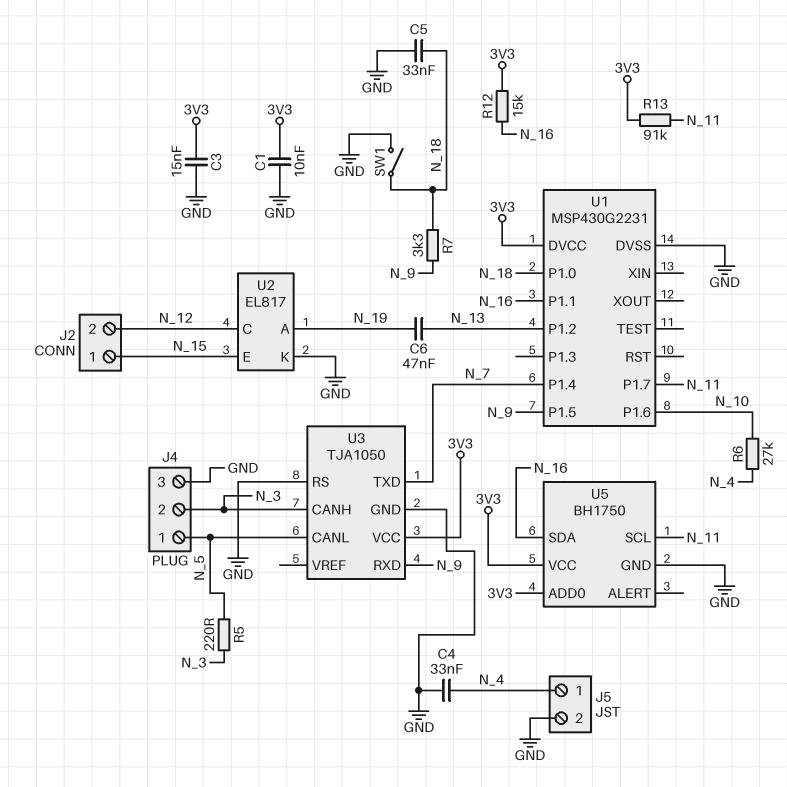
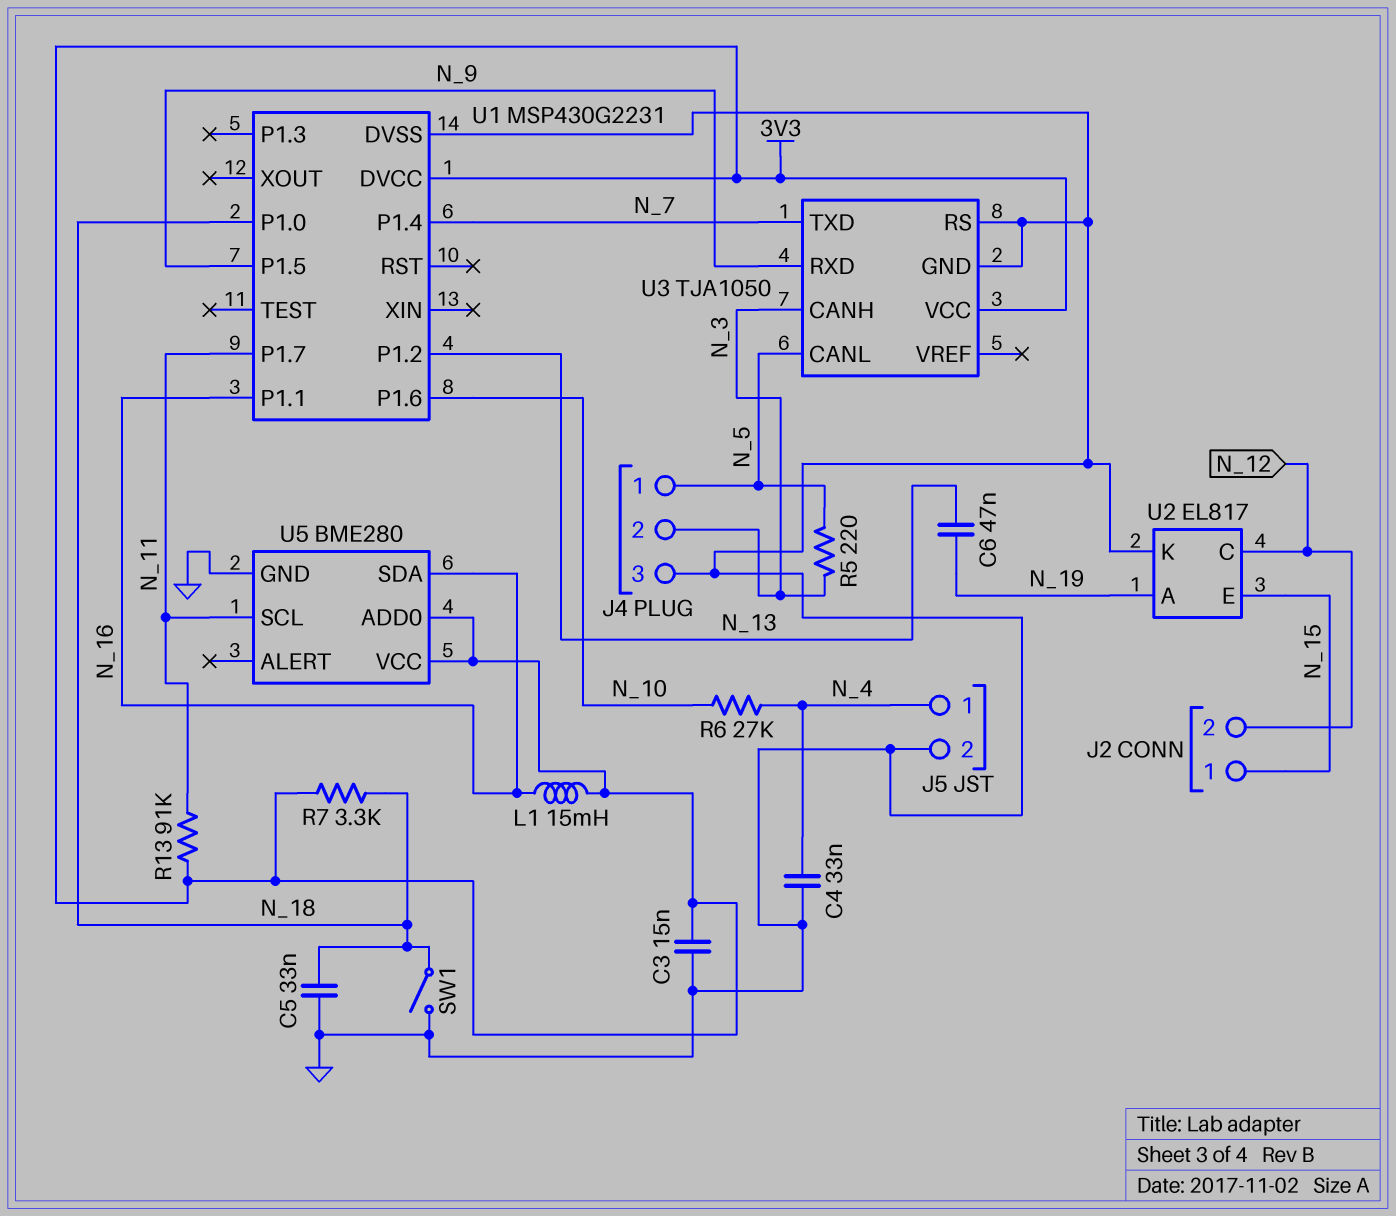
C1: 10nF (3V3, GND) -> none
L1: none -> 15mH (3V3, N_16)
R7: 3.3k (N_9, N_18) -> 3.3k (3V3, N_18)
R12: 15k (3V3, N_16) -> none
U5: BH1750 -> BME280

